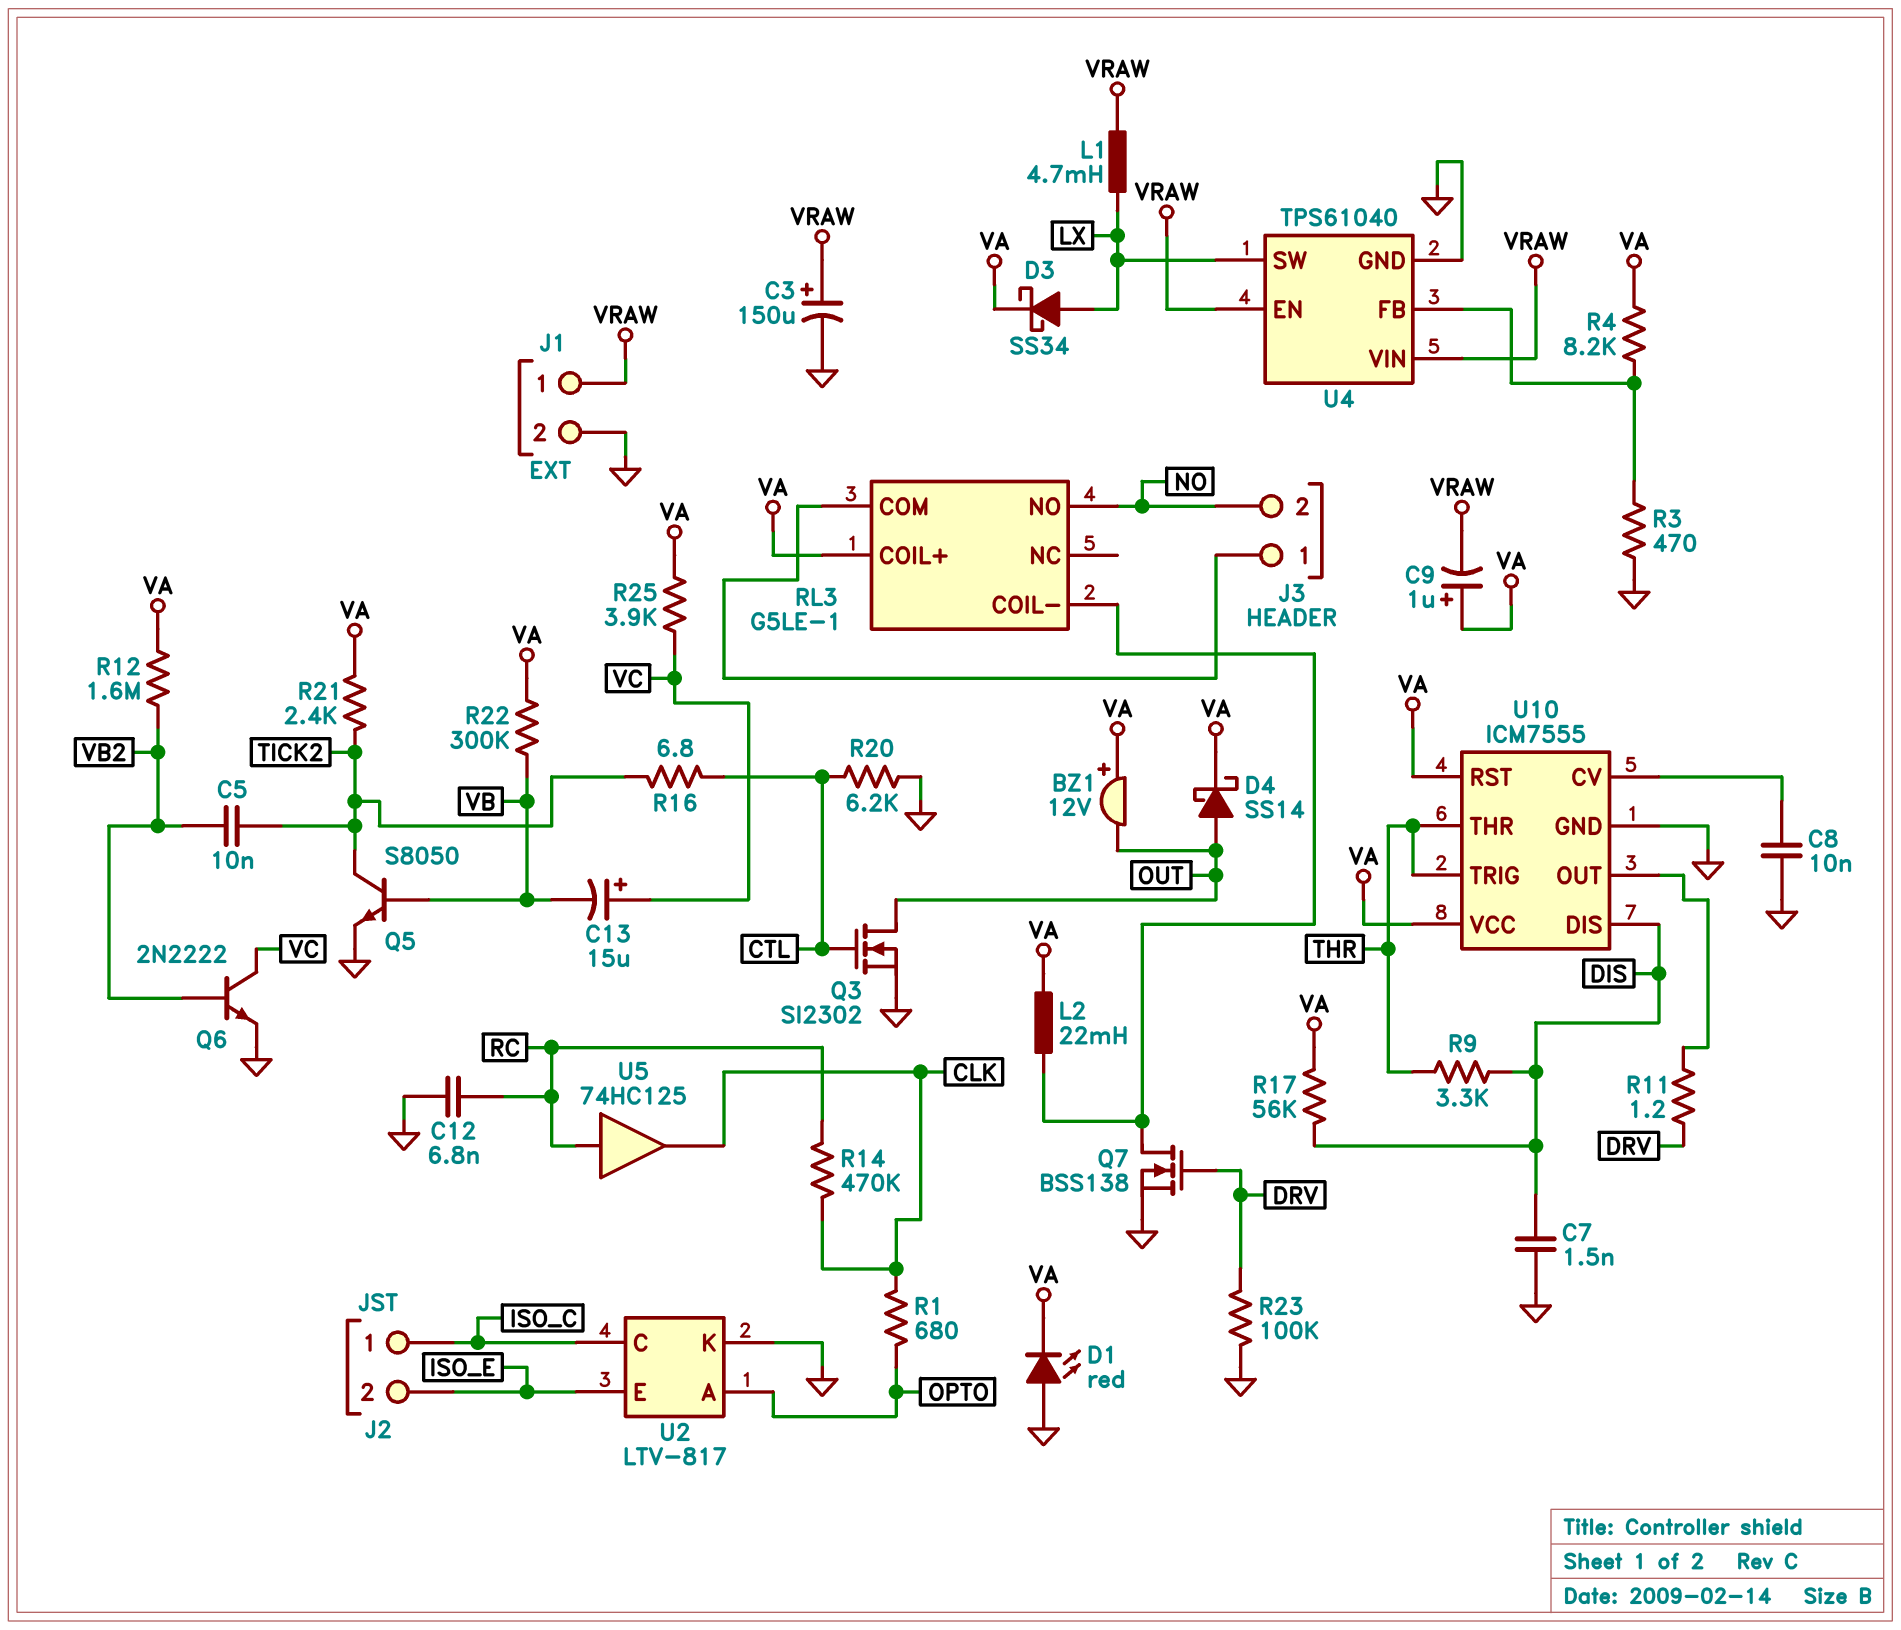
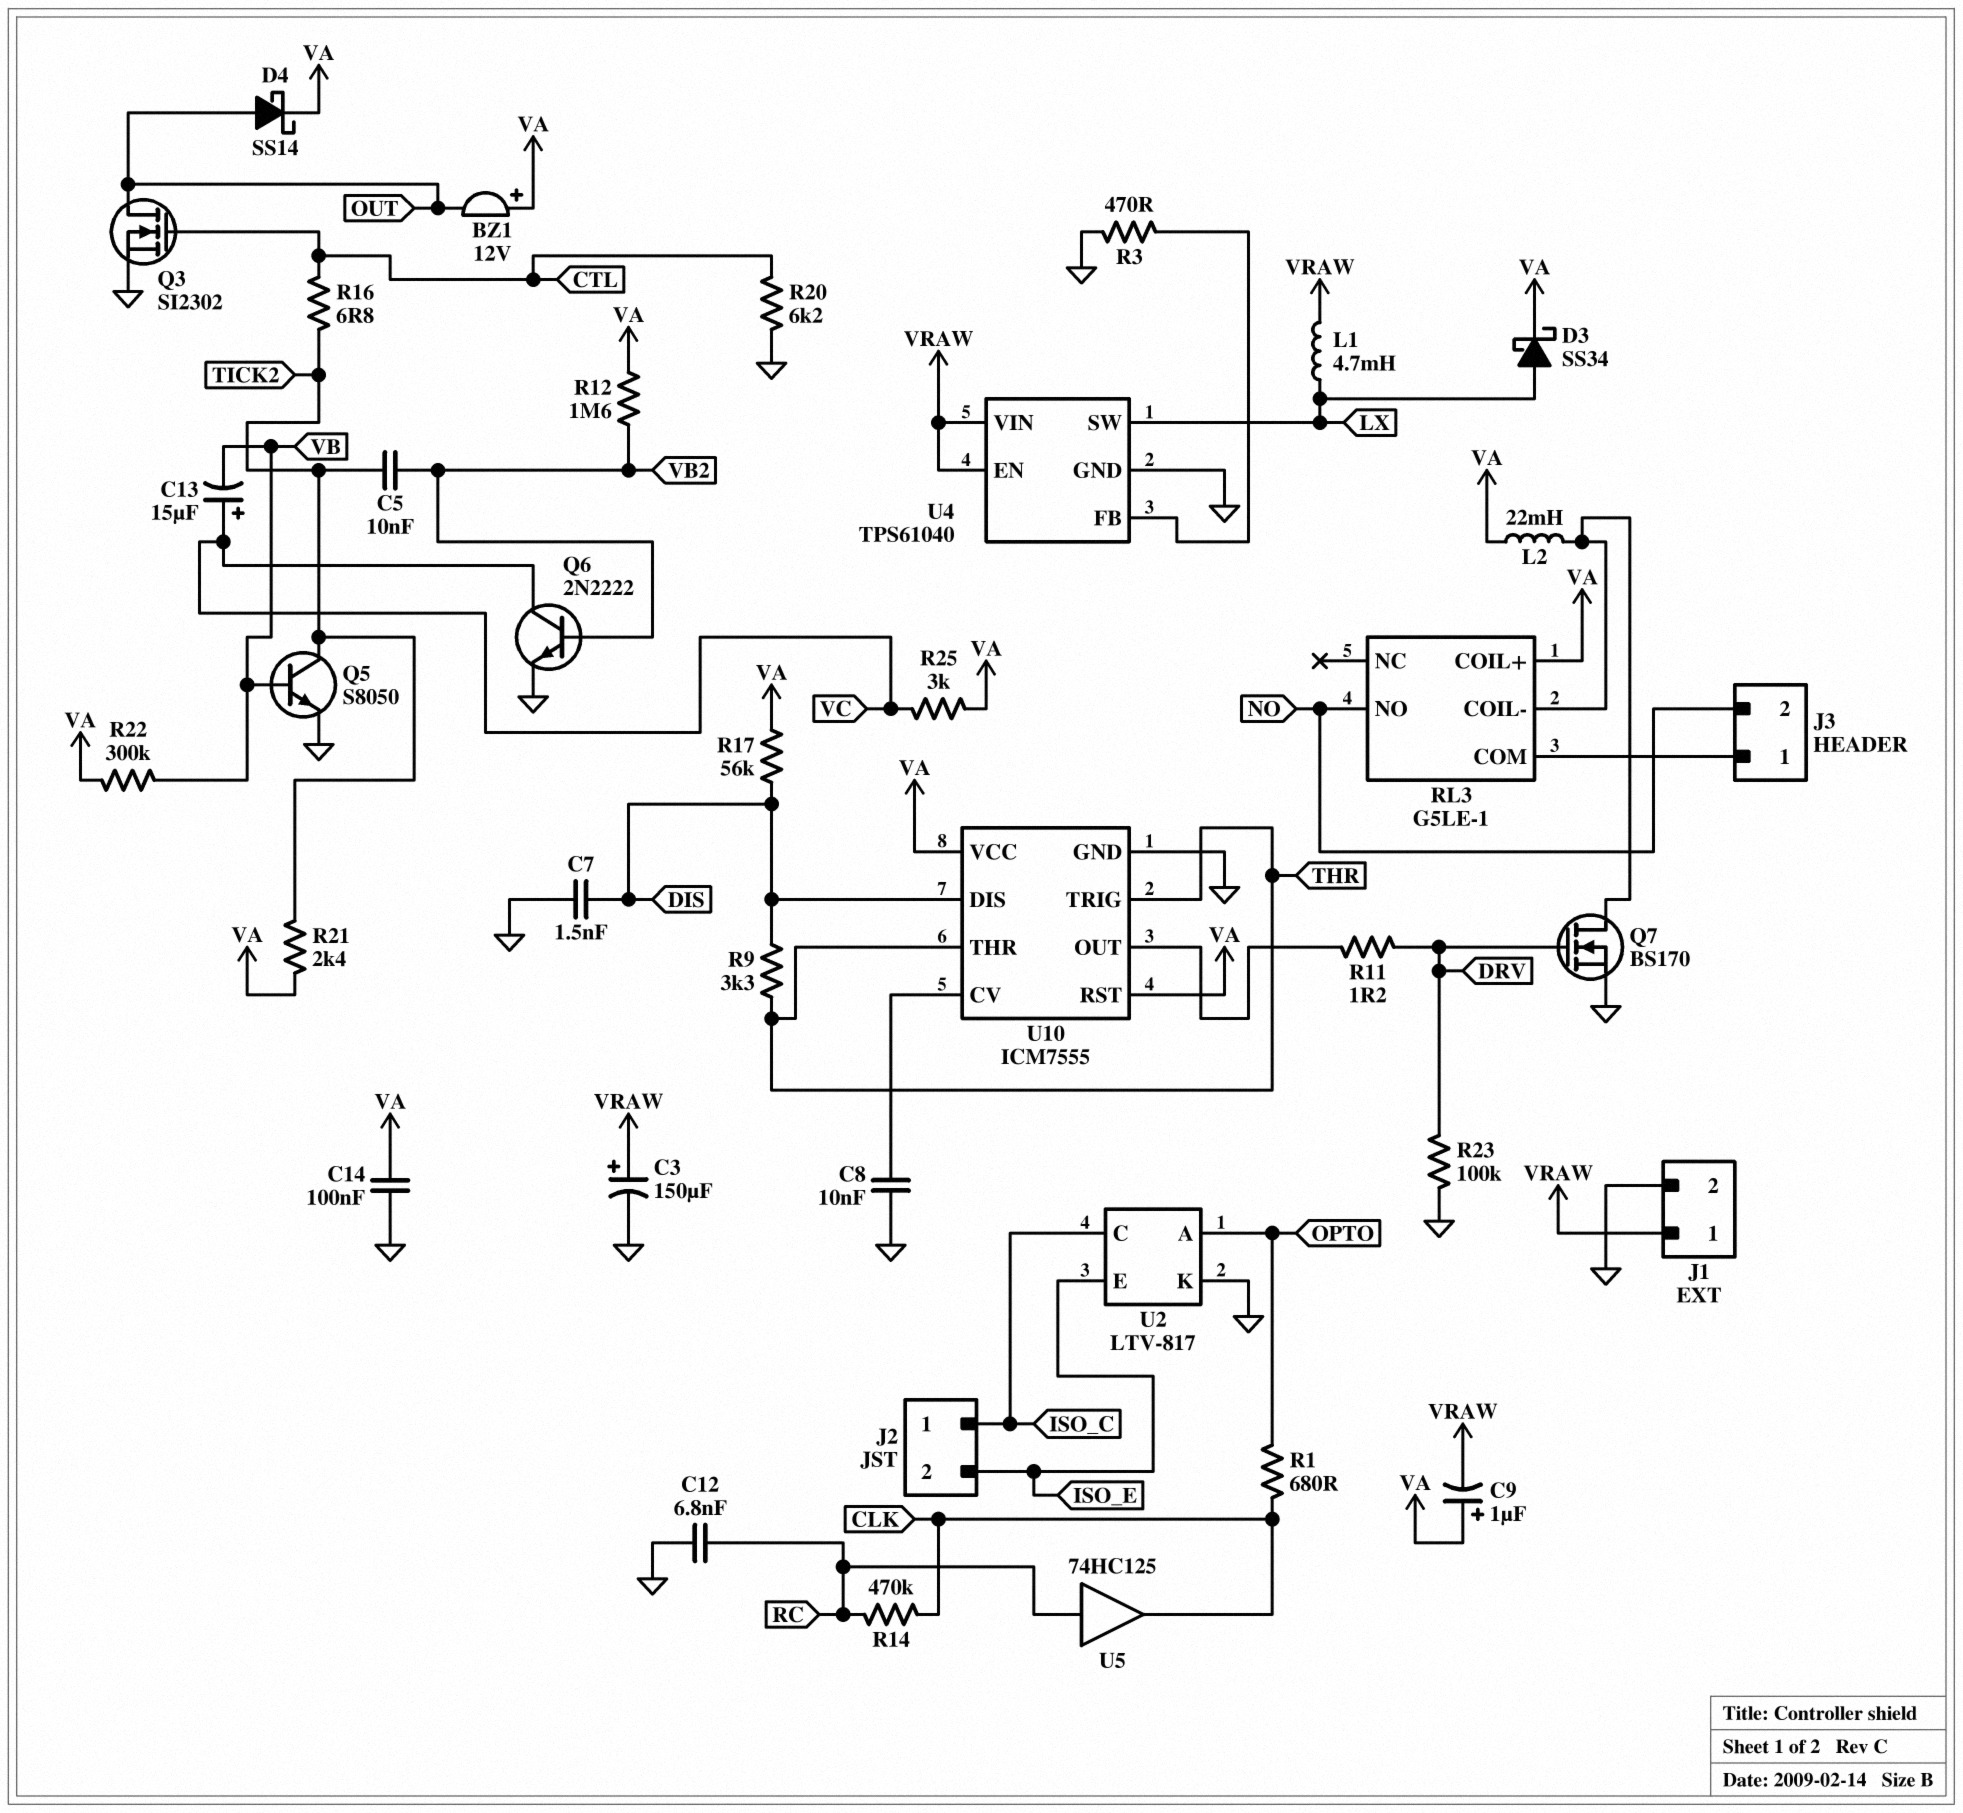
C14: none -> 100nF (GND, VA)
D1: LED red (A GND, K VA) -> none
Q7: NMOS BSS138 (G DRV, D RL3/COIL-, S GND) -> NMOS BS170 (G DRV, D RL3/COIL-, S GND)
R4: 8.2k (U4/FB, VA) -> none
R25: 3.9k (VA, VC) -> 3k (VA, VC)

